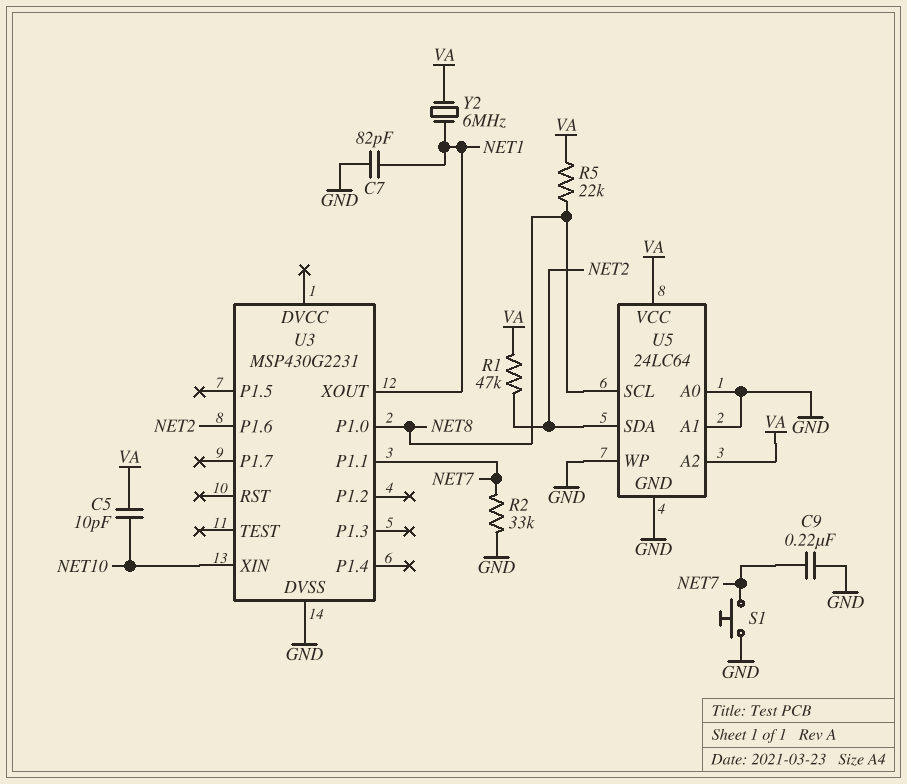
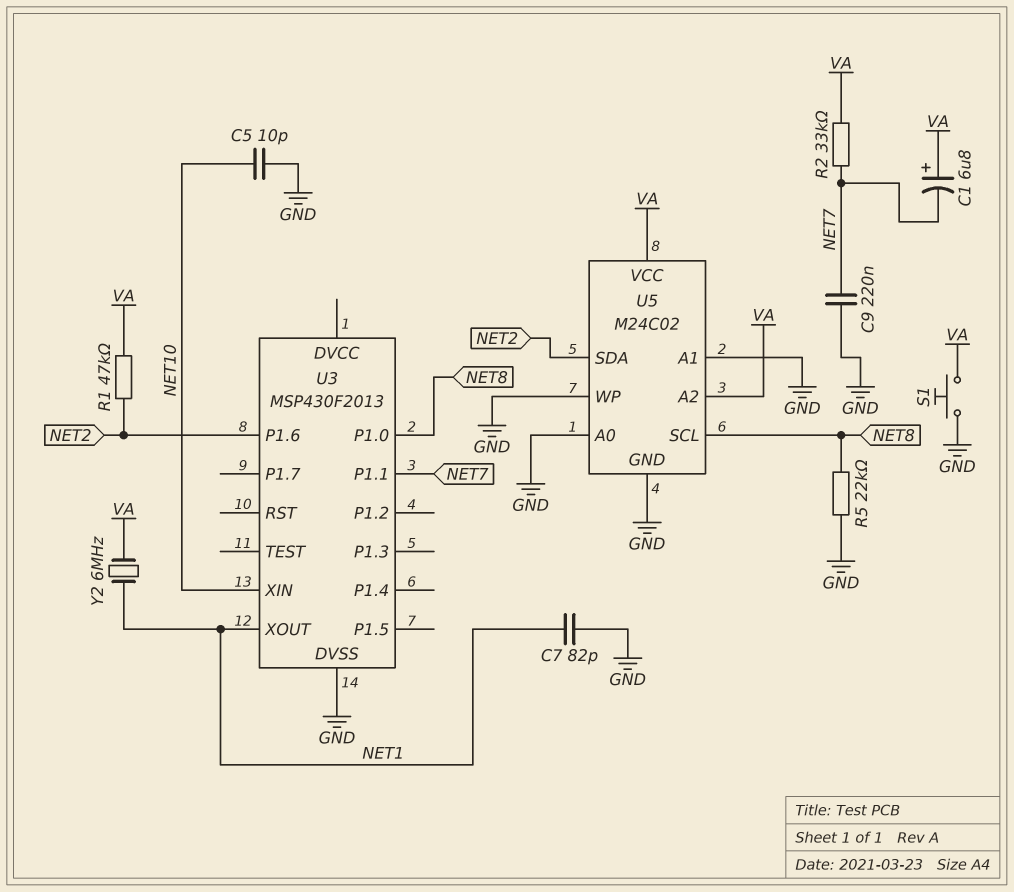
C1: none -> 6.8uF (plus VA, minus NET7)
C5: 10pF (NET10, VA) -> 10pF (GND, NET10)
R2: 33k (GND, NET7) -> 33k (NET7, VA)
R5: 22k (NET8, VA) -> 22k (GND, NET8)
S1: button (GND, NET7) -> button (GND, VA)
U3: MSP430G2231 -> MSP430F2013
U5: 24LC64 -> M24C02

